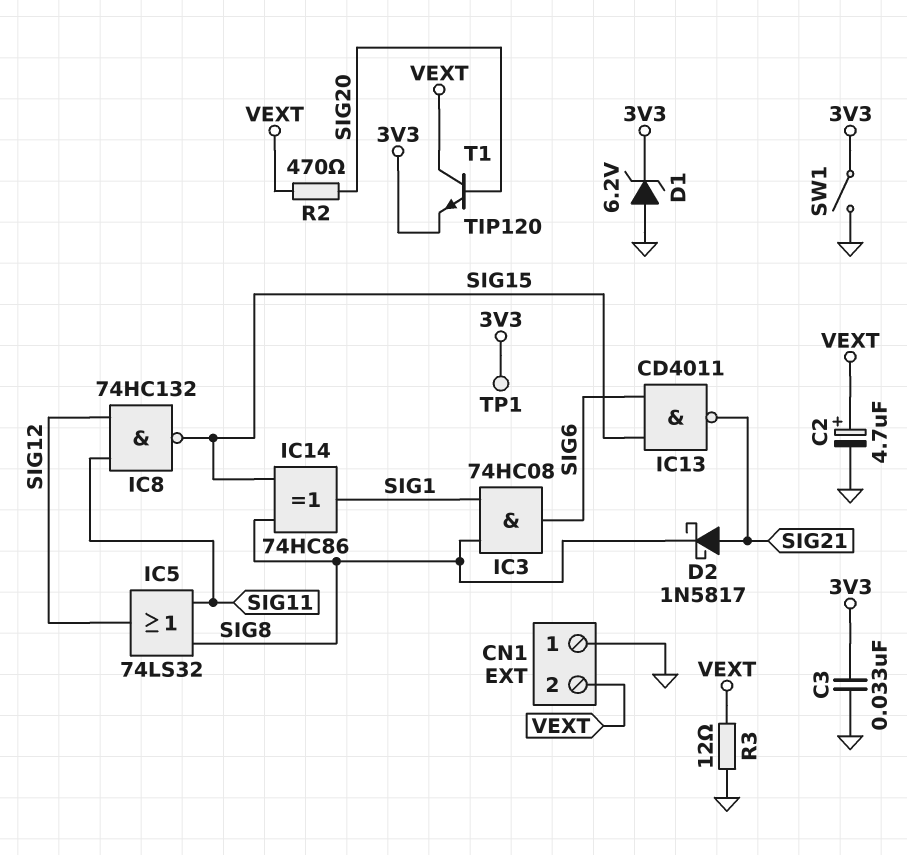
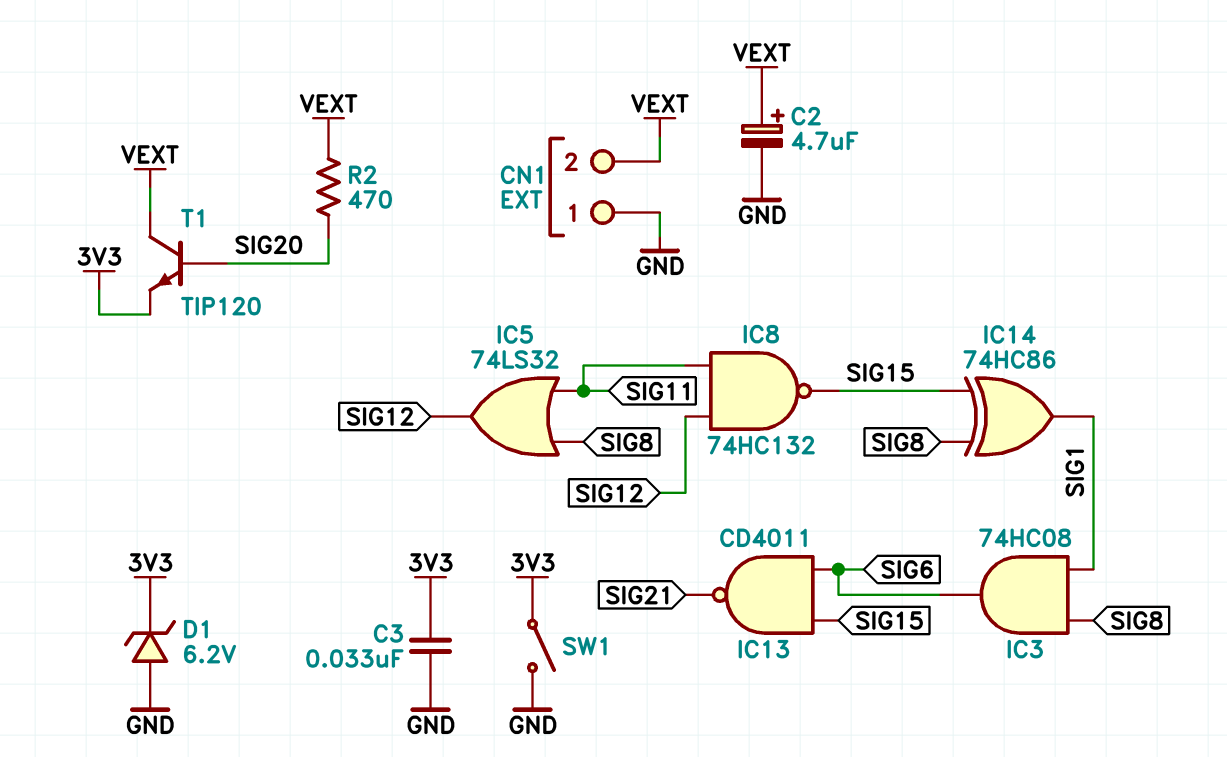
D2: schottky 1N5817 (A SIG21, K SIG8) -> none
R3: 12 (GND, VEXT) -> none
TP1: test point (3V3) -> none

